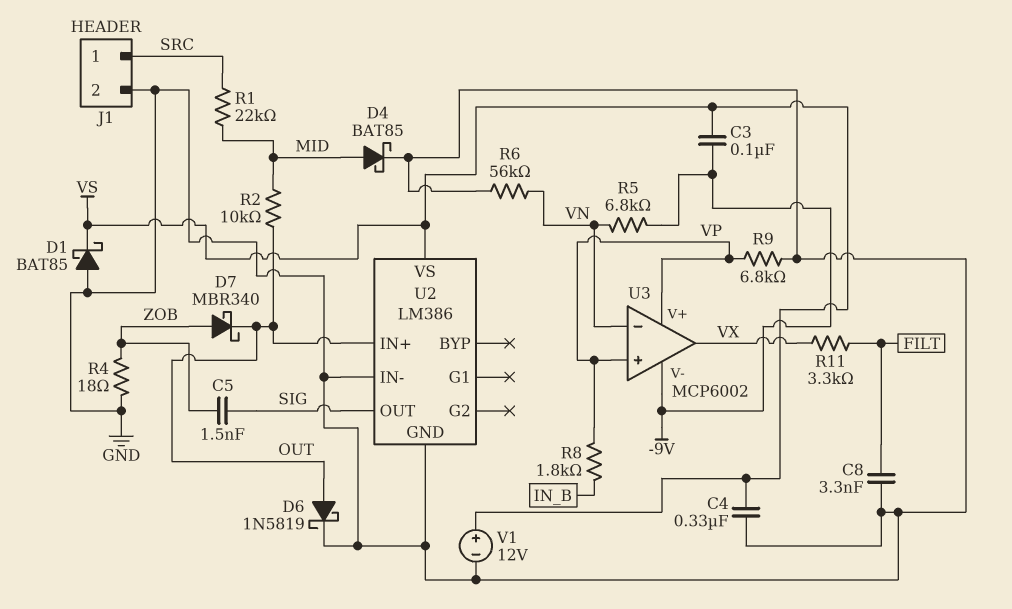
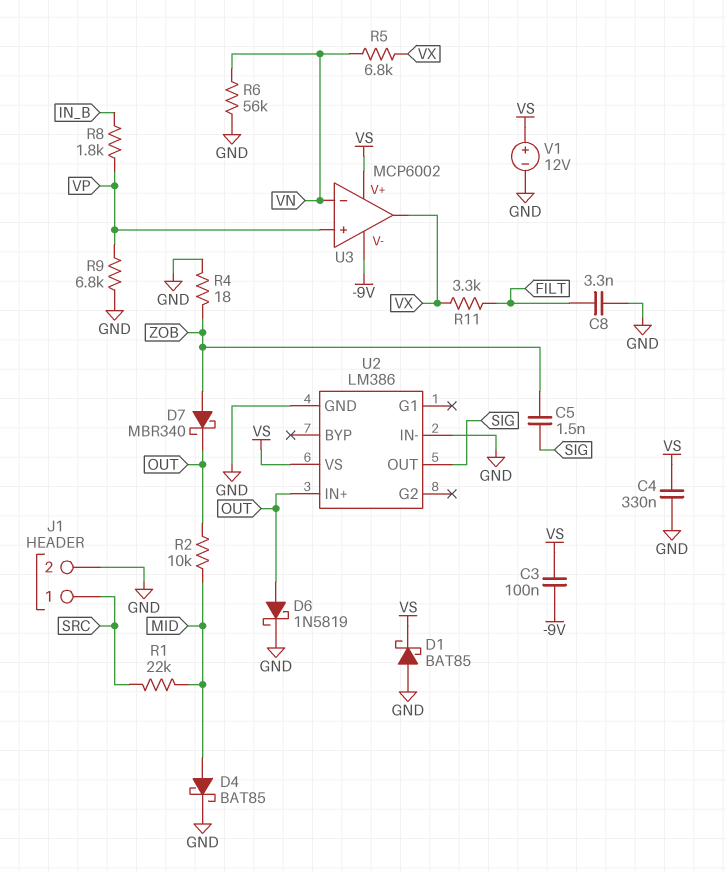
R5: 6.8k (-9V, VN) -> 6.8k (VN, VX)
U3 pin V+: VP -> VS

